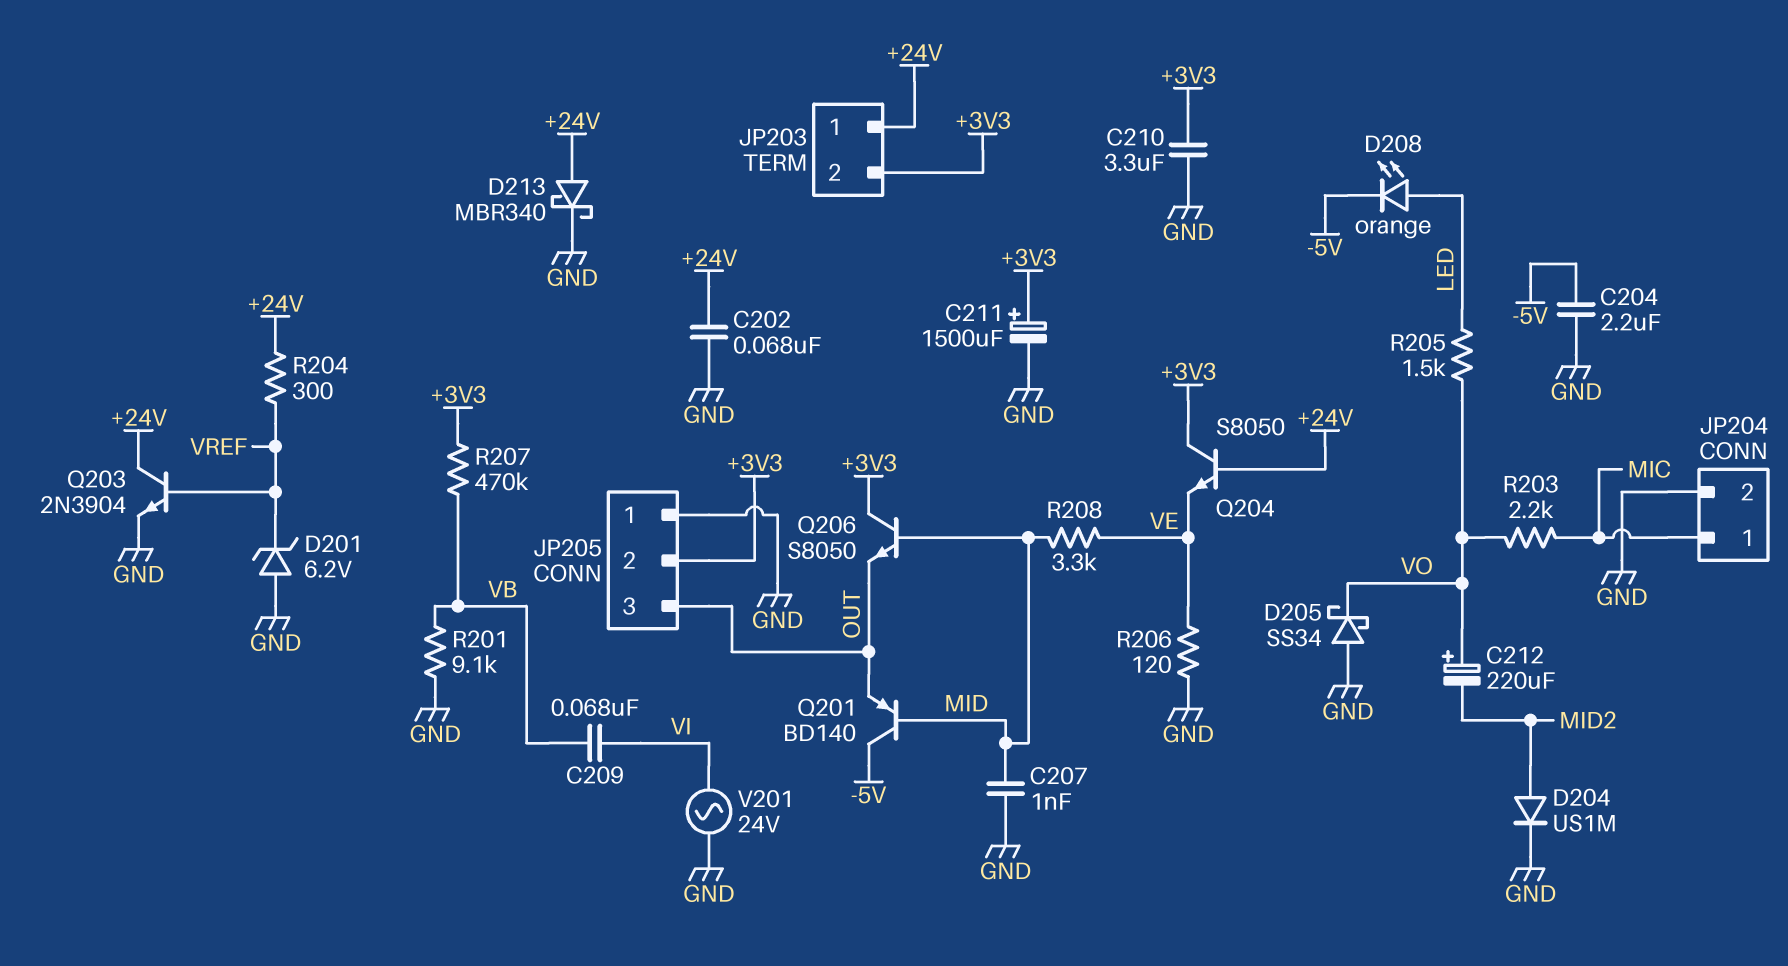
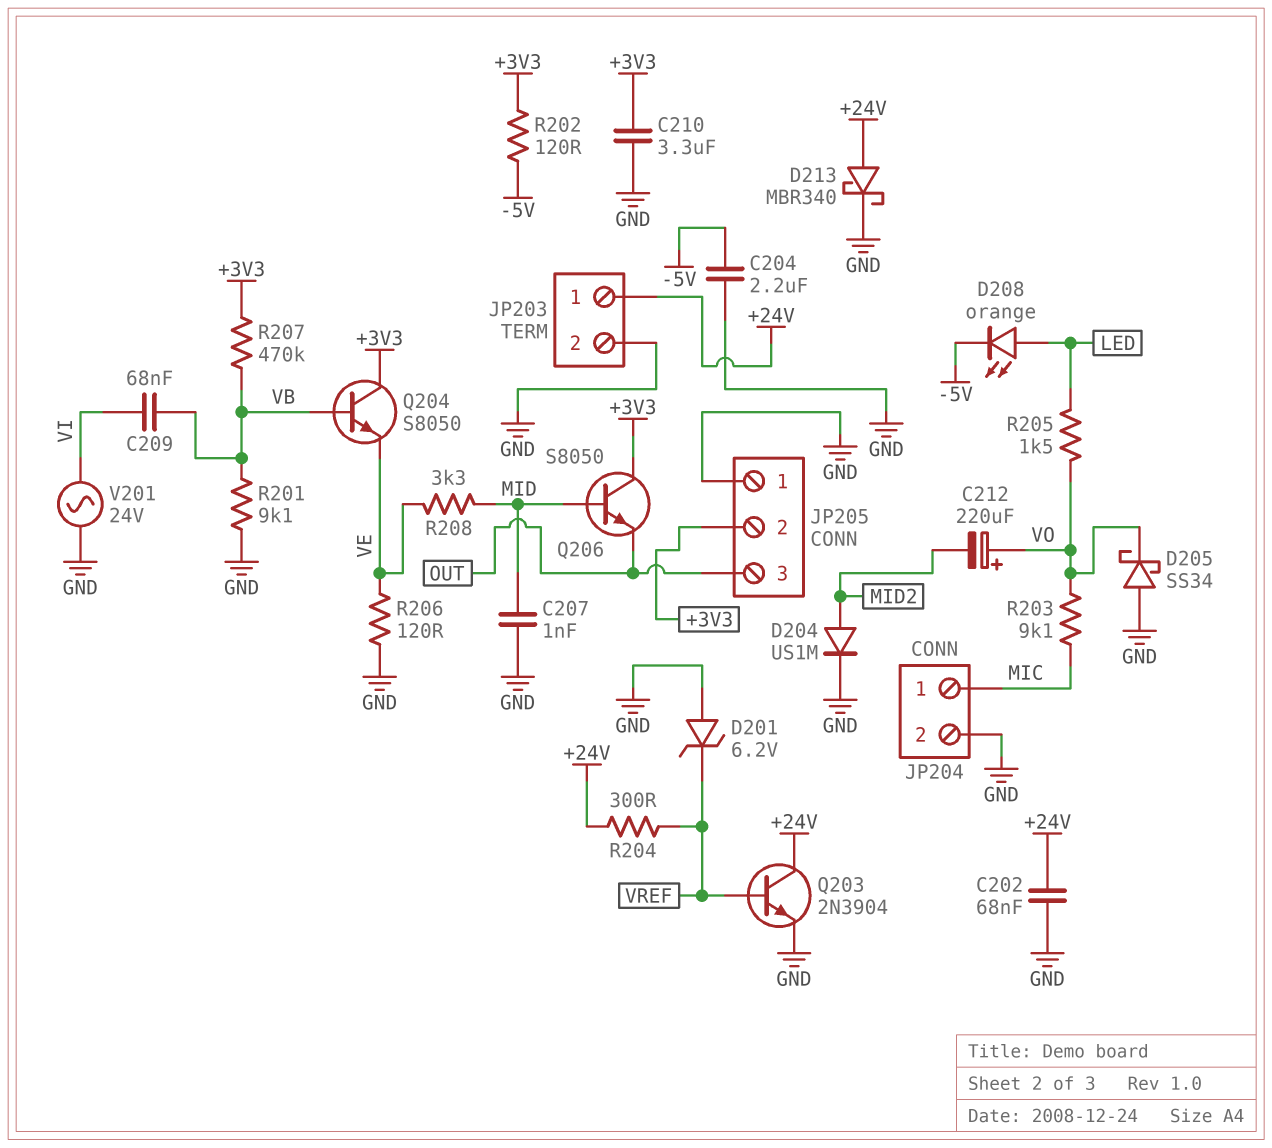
C211: 1500uF (plus +3V3, minus GND) -> none
JP203 pin 2: +3V3 -> GND
Q201: PNP BD140 (B MID, C -5V, E OUT) -> none
Q204: NPN S8050 (B +24V, C +3V3, E VE) -> NPN S8050 (B VB, C +3V3, E VE)
R202: none -> 120 (+3V3, -5V)
R203: 2.2k (MIC, VO) -> 9.1k (MIC, VO)

